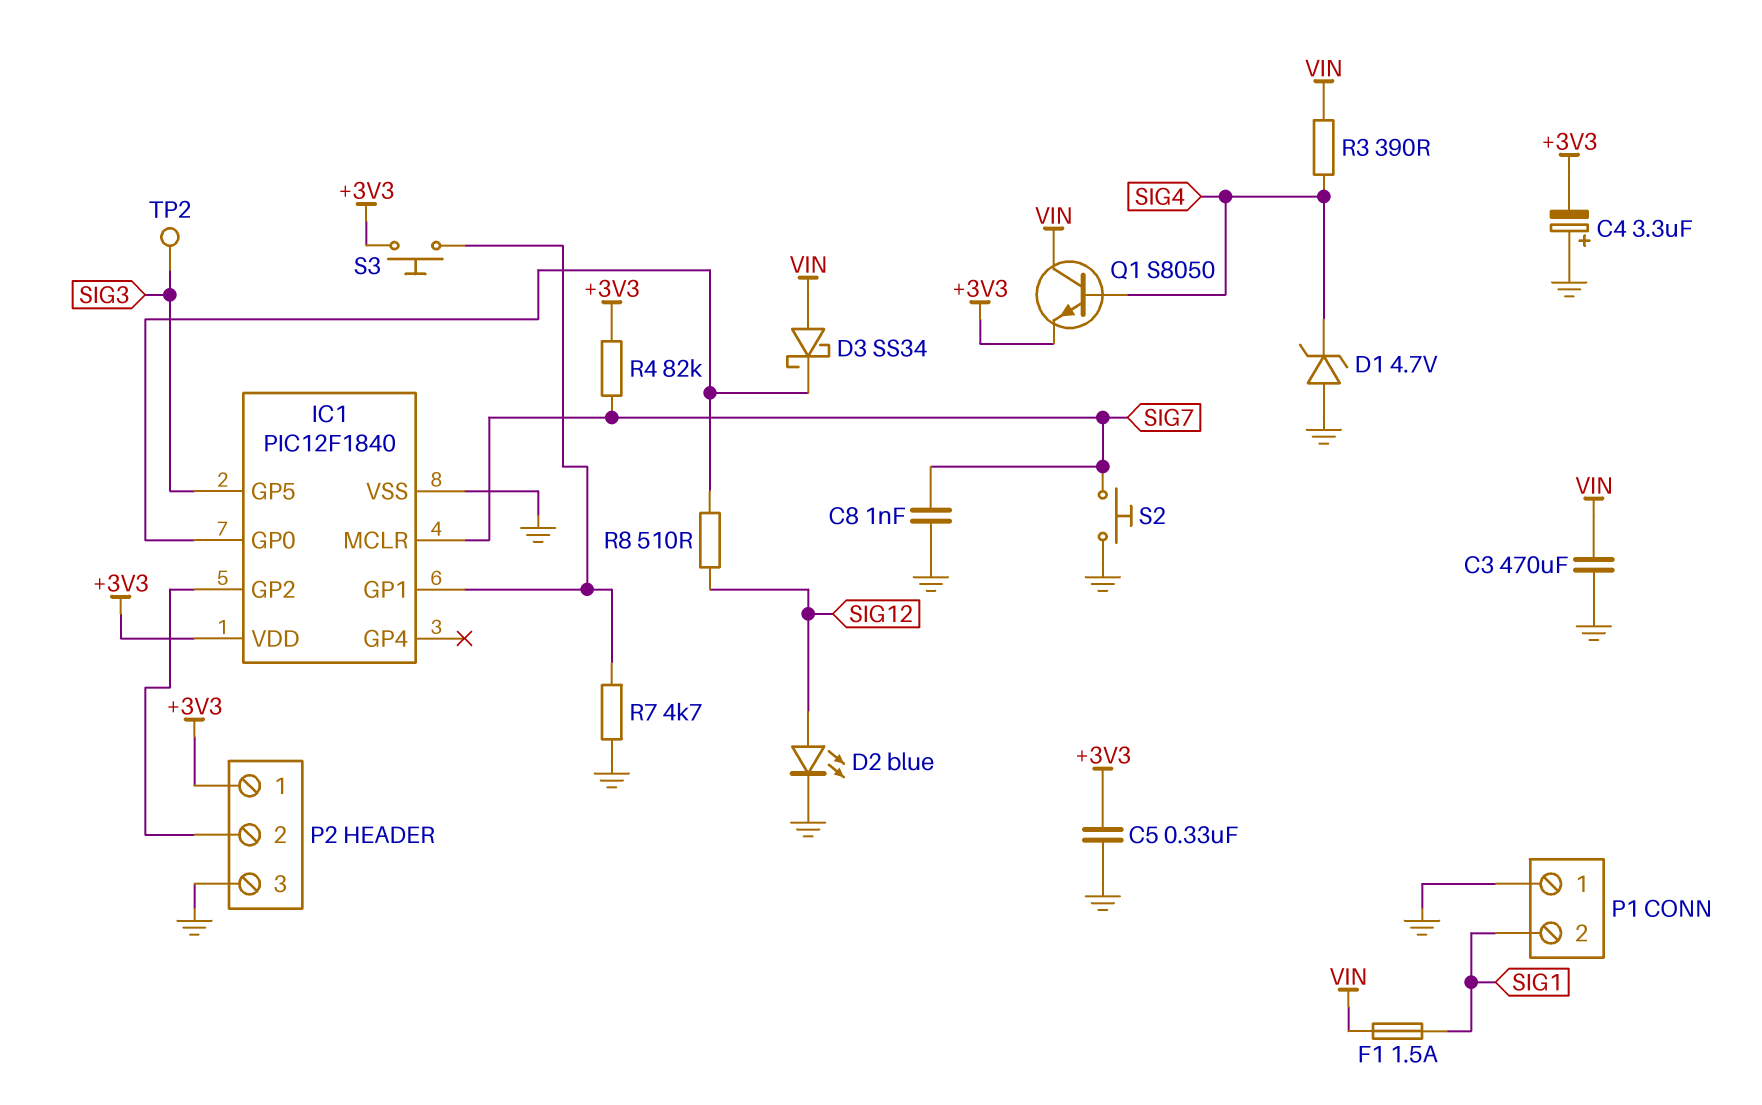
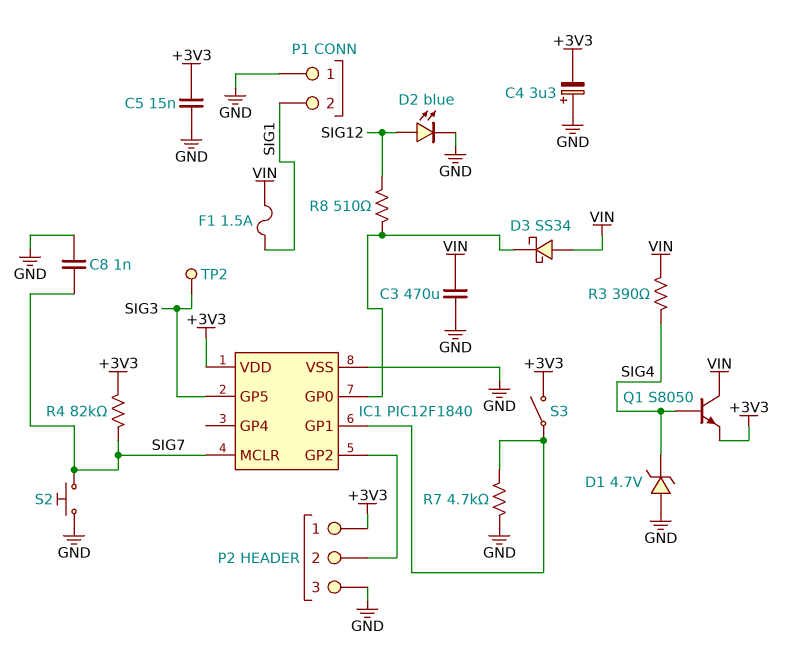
C5: 330nF (+3V3, GND) -> 15nF (+3V3, GND)
S3: button (+3V3, IC1/GP1) -> switch (+3V3, IC1/GP1)

